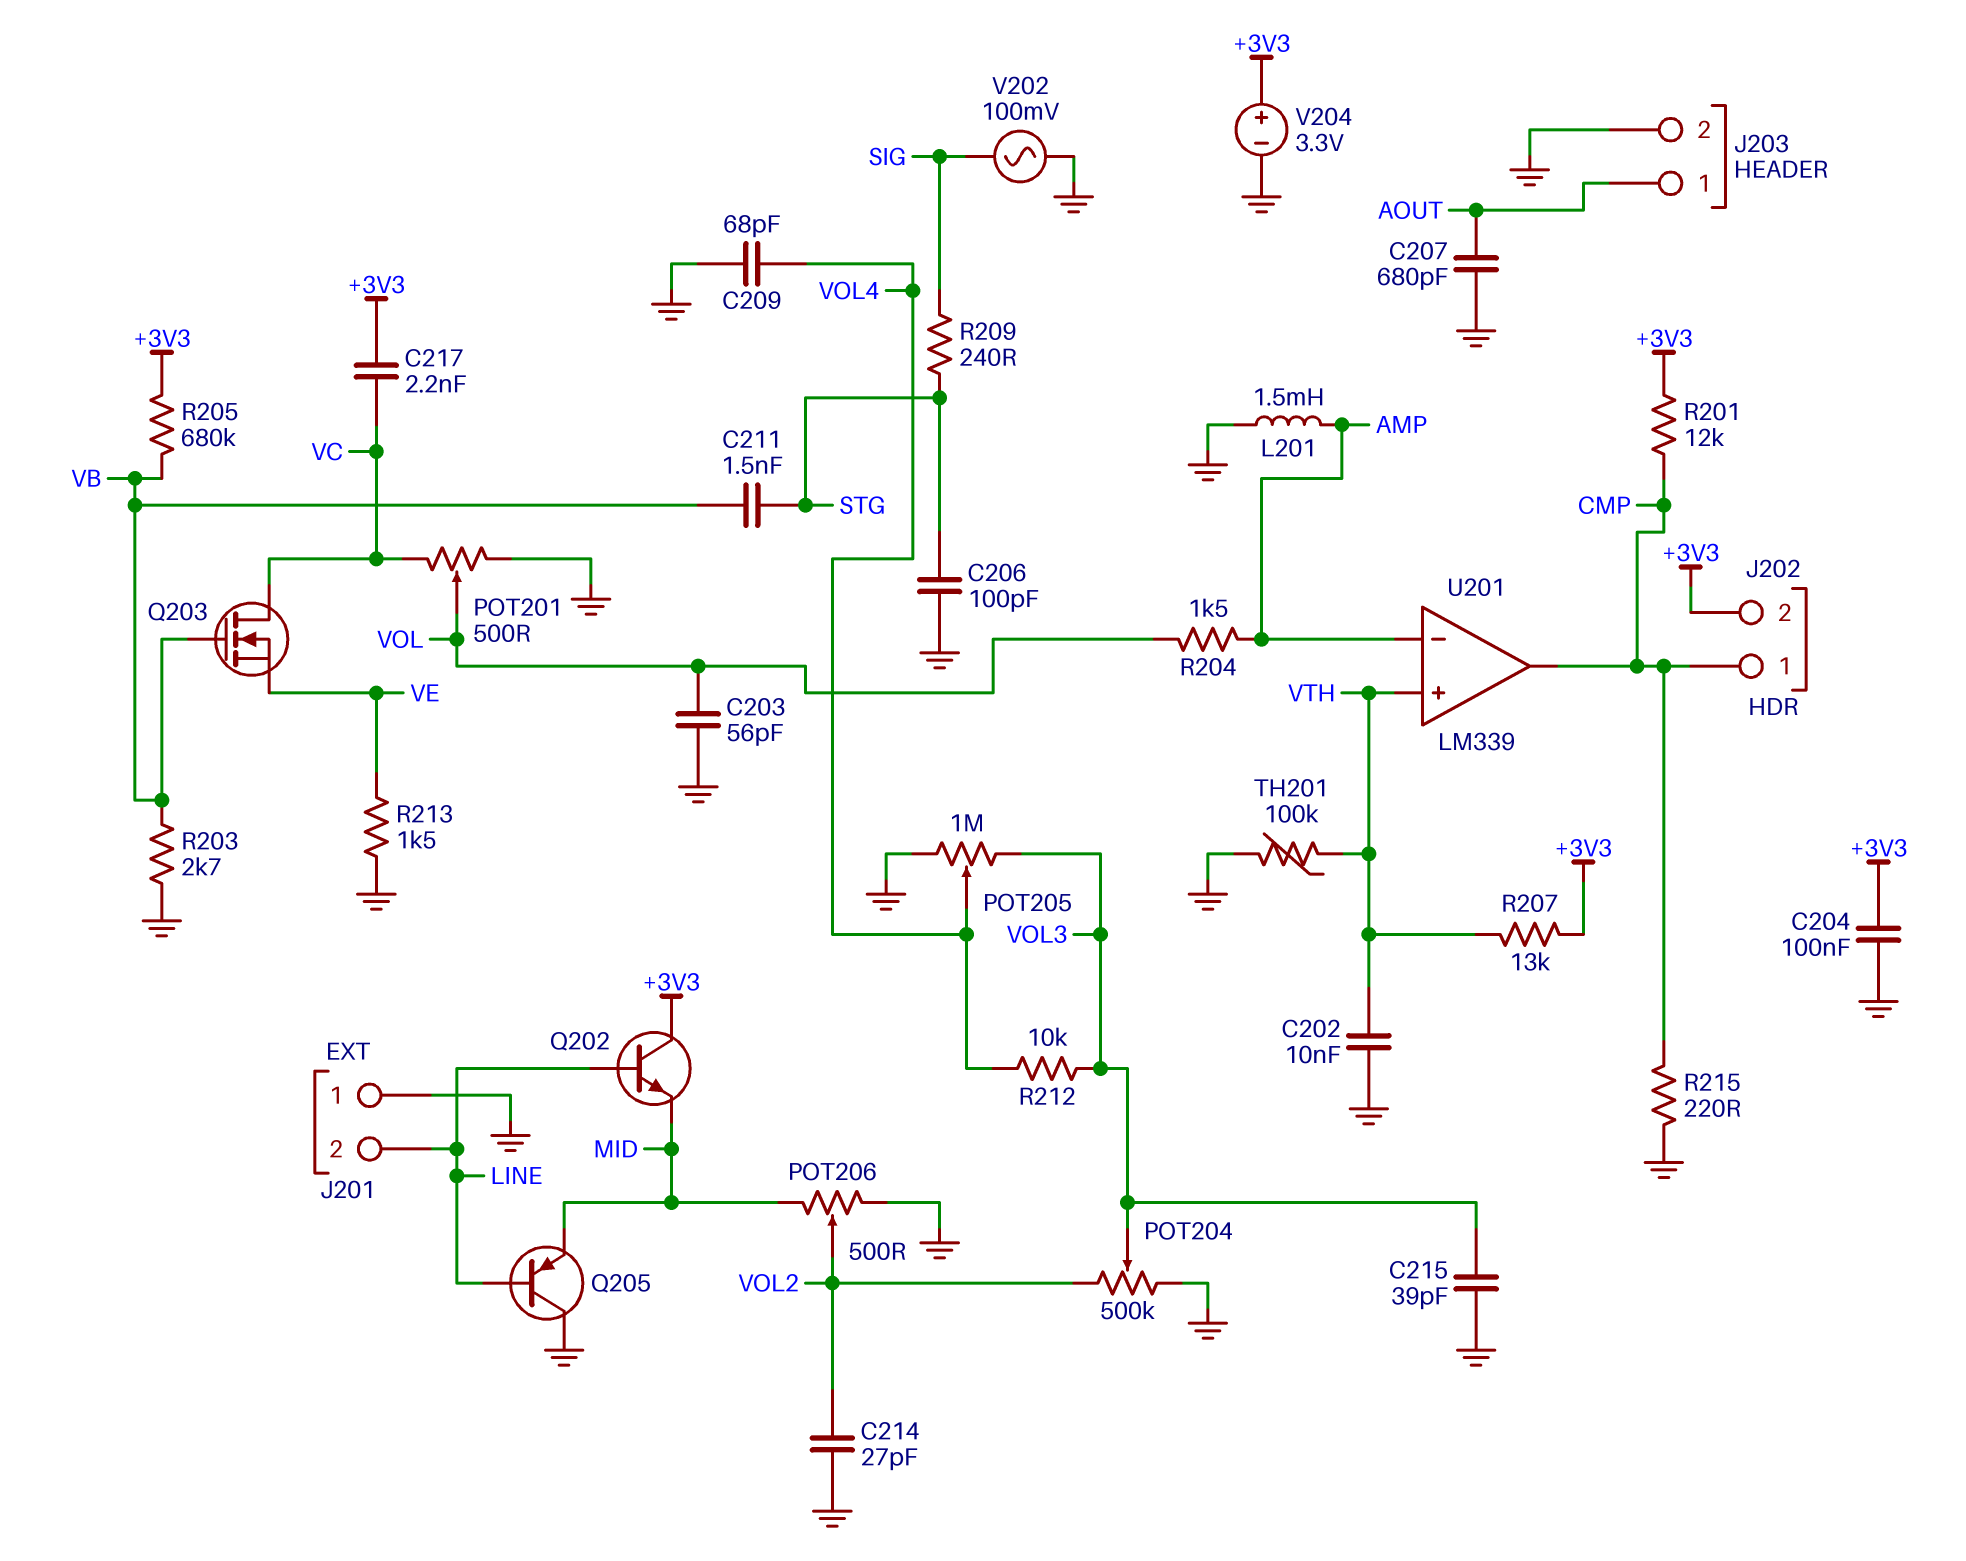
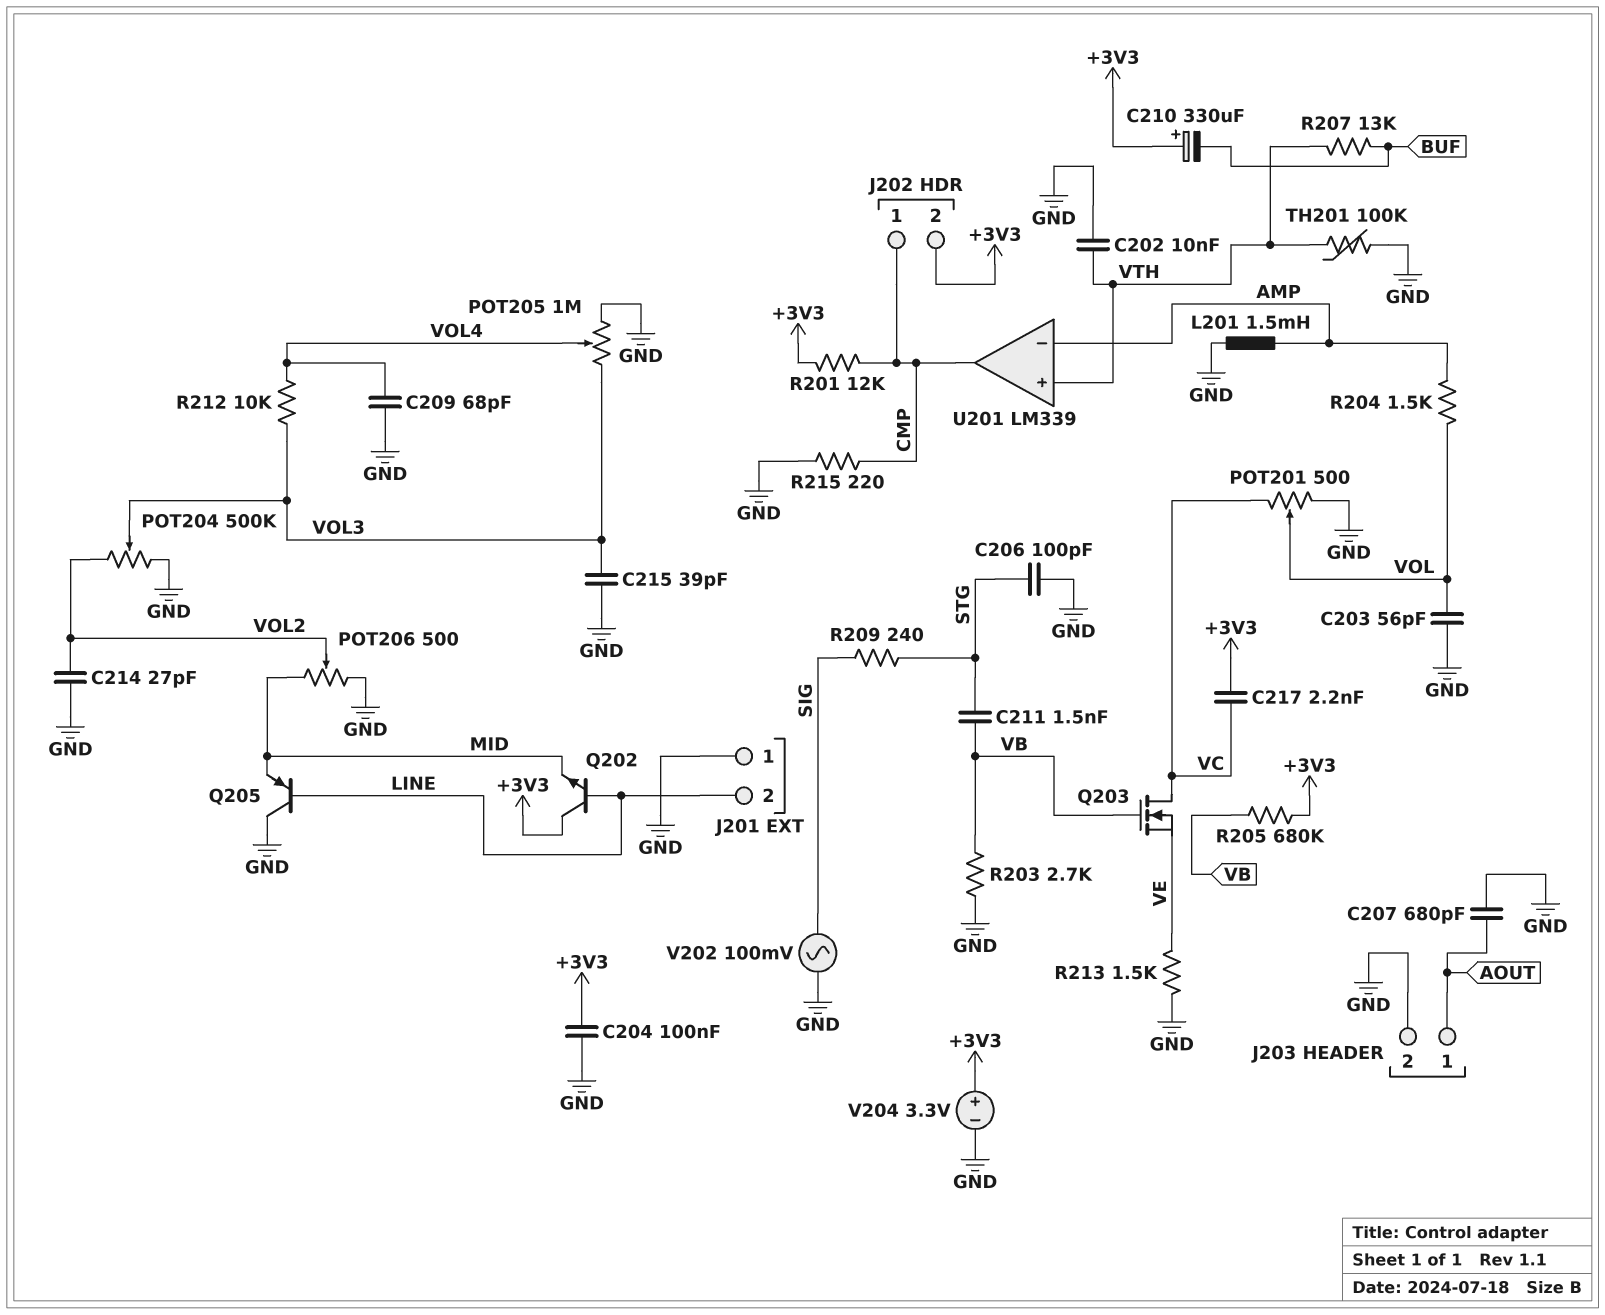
C210: none -> 330uF (plus +3V3, minus BUF)
R207: 13k (+3V3, VTH) -> 13k (BUF, VTH)

